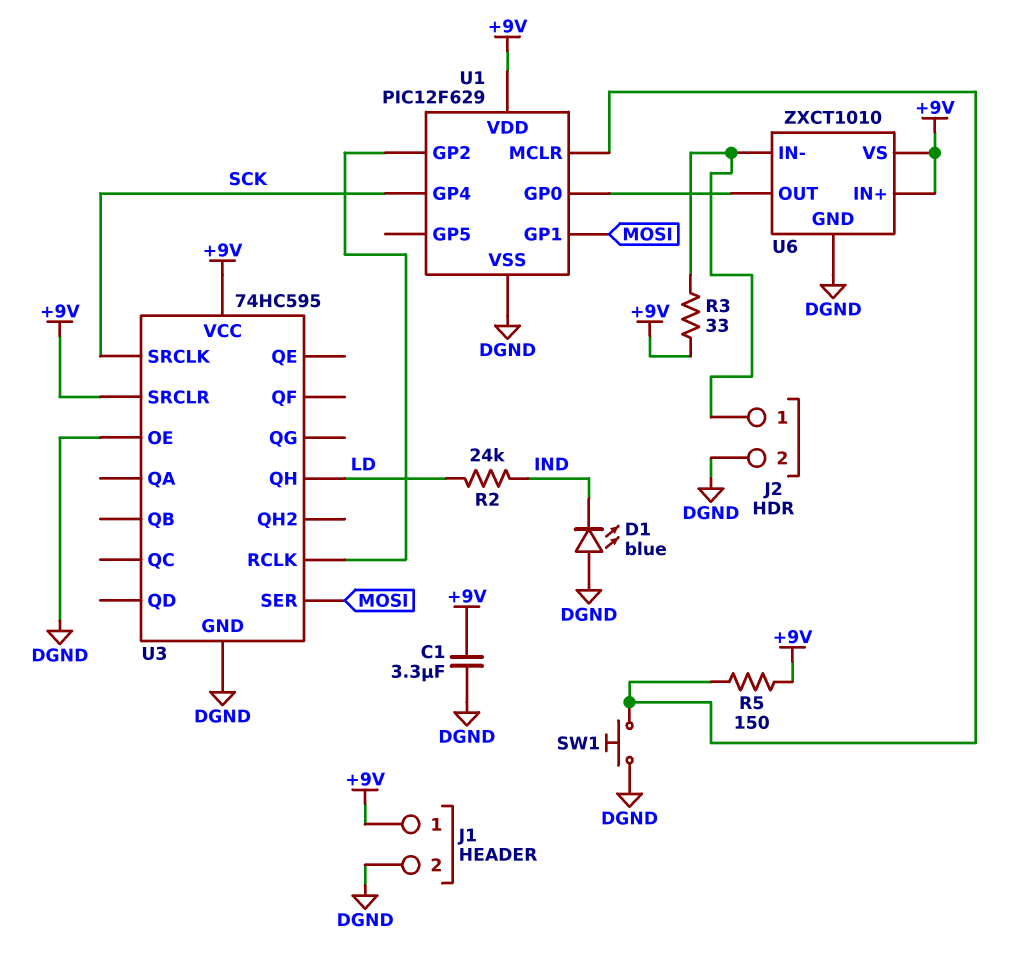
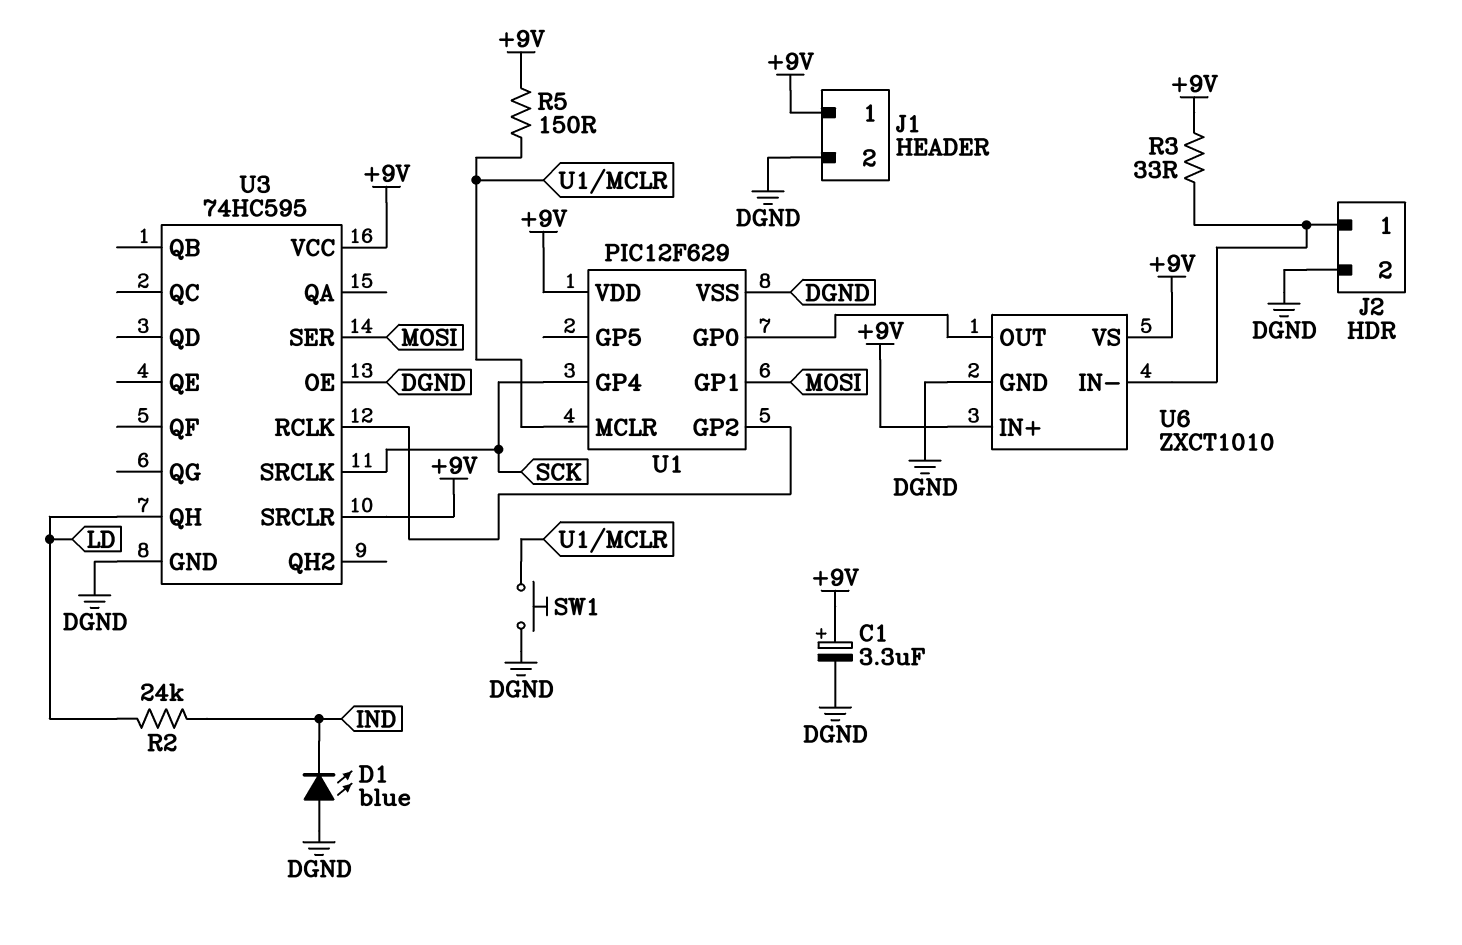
C1: 3.3uF (+9V, DGND) -> 3.3uF (plus +9V, minus DGND)

